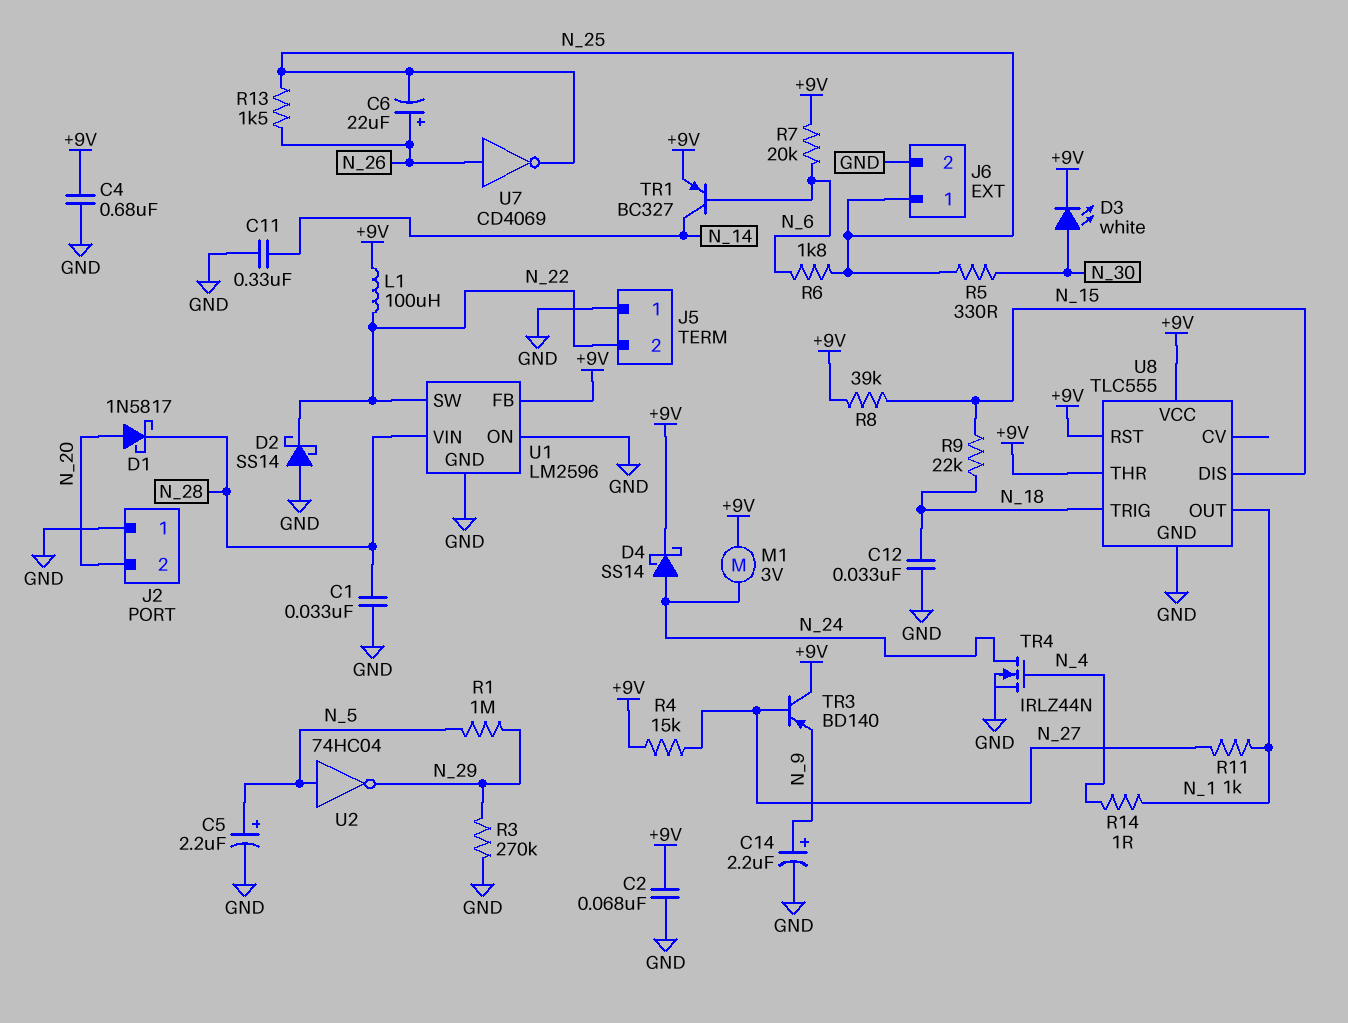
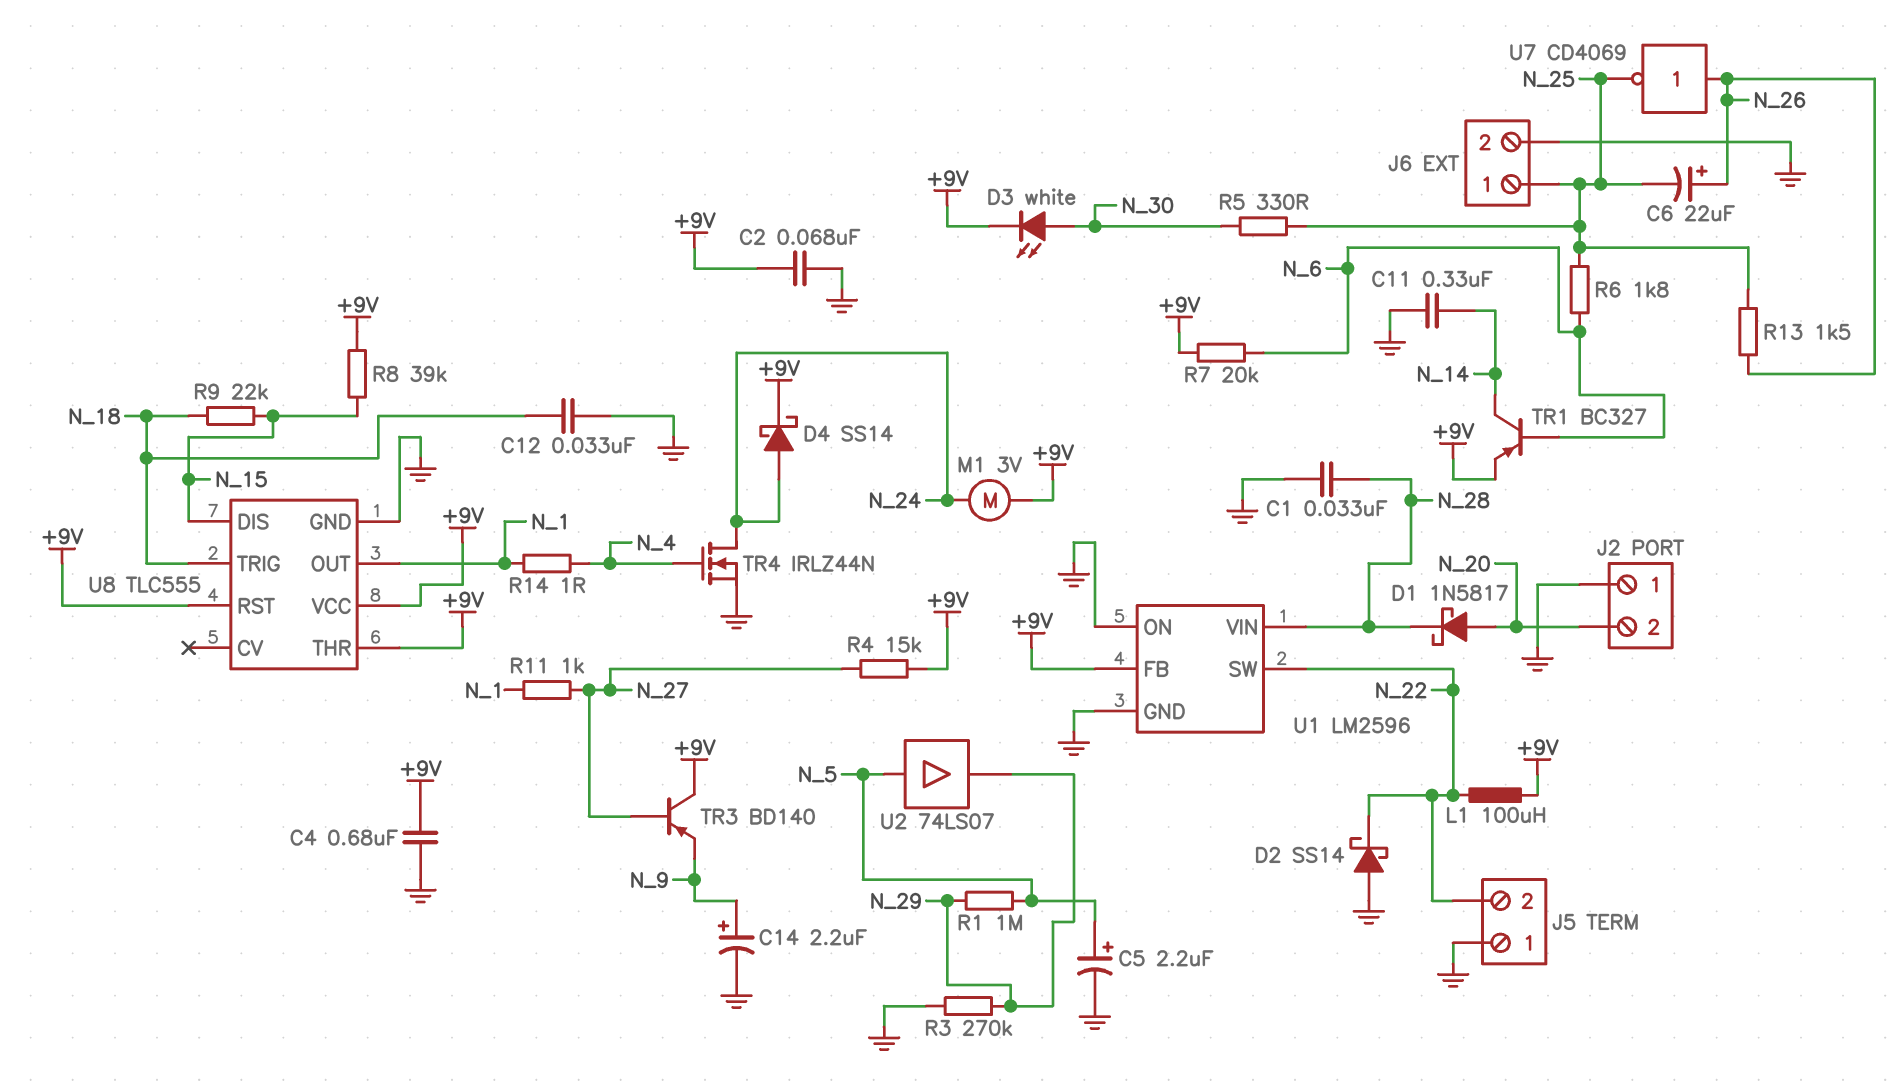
U2: NOT 74HC04 (in N_5, out N_29) -> buffer 74LS07 (in N_5, out N_29)

